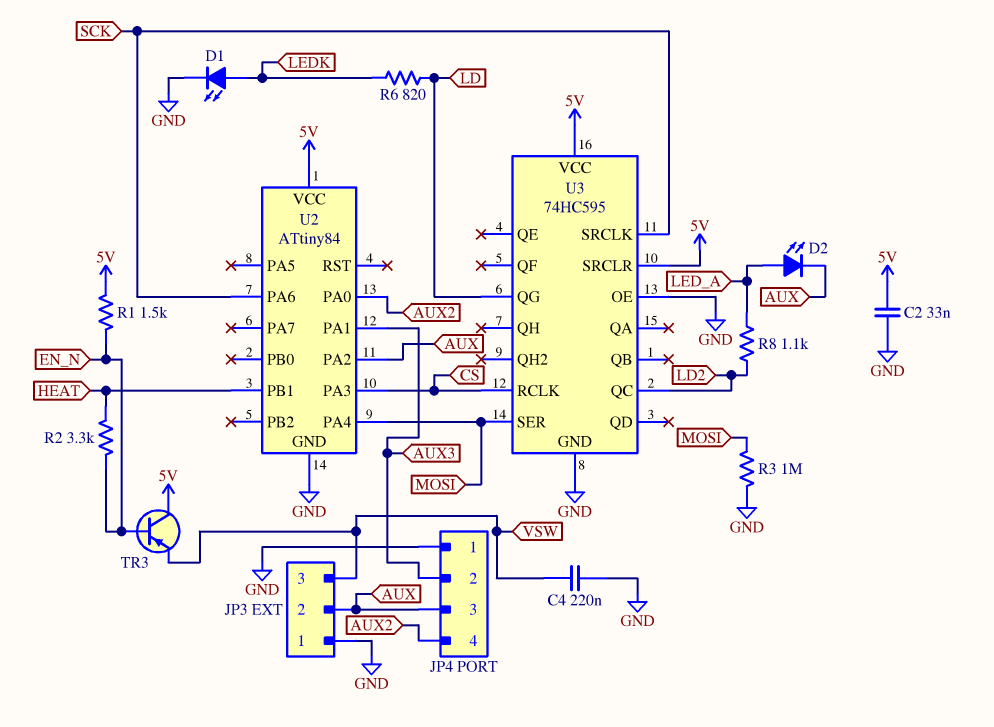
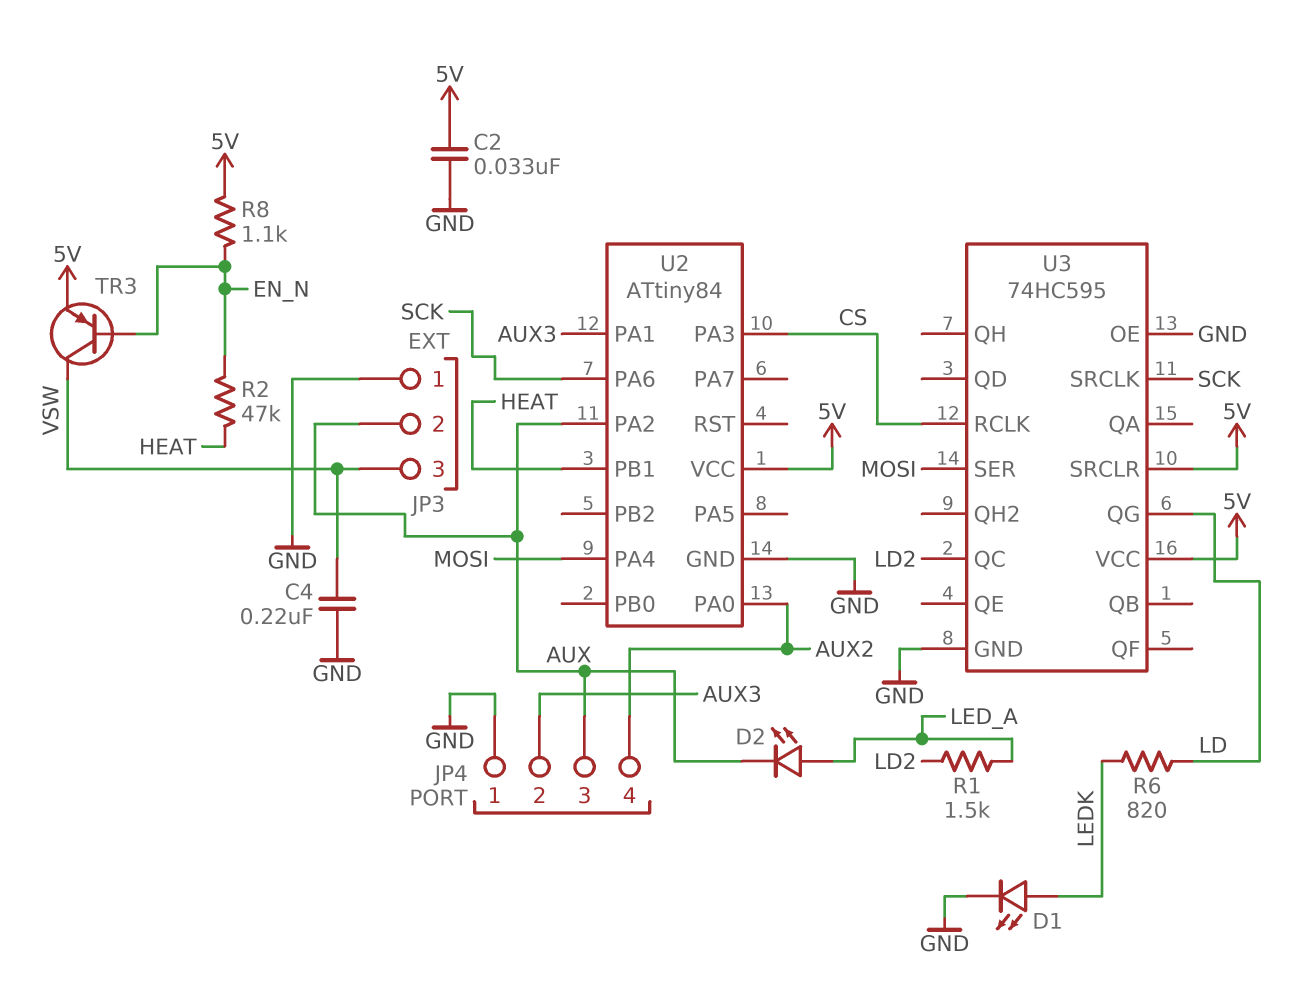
R1: 1.5k (5V, EN_N) -> 1.5k (LD2, LED_A)
R2: 3.3k (EN_N, HEAT) -> 47k (EN_N, HEAT)
R3: 1M (GND, MOSI) -> none
R8: 1.1k (LD2, LED_A) -> 1.1k (5V, EN_N)
TR3: PNP (B EN_N, C 5V, E VSW) -> PNP (B EN_N, C VSW, E 5V)

